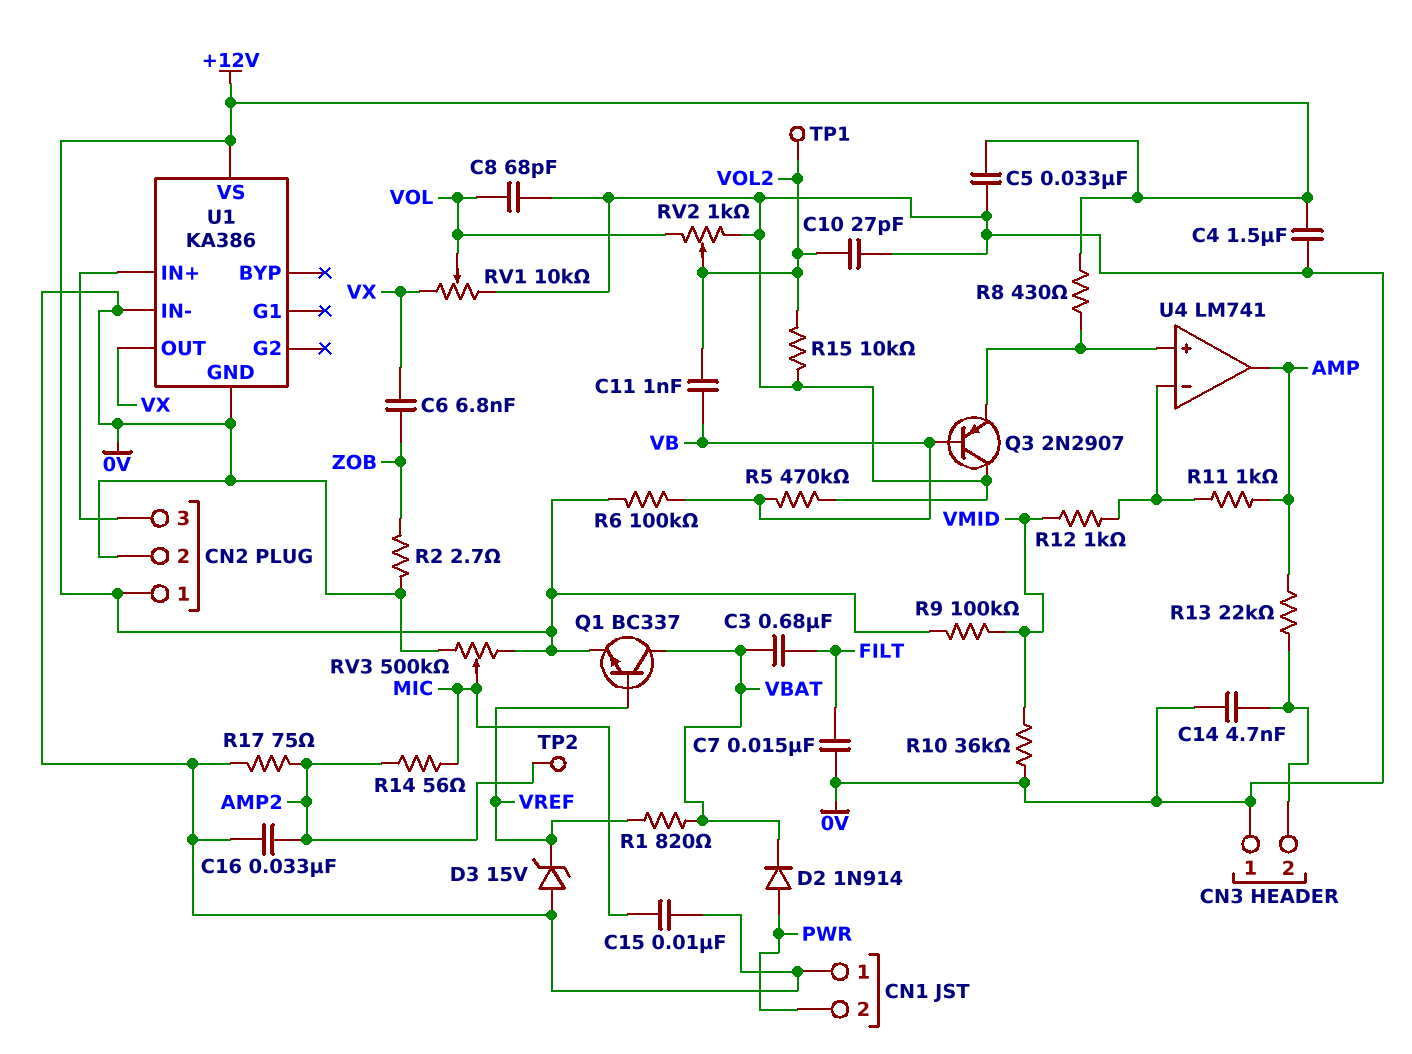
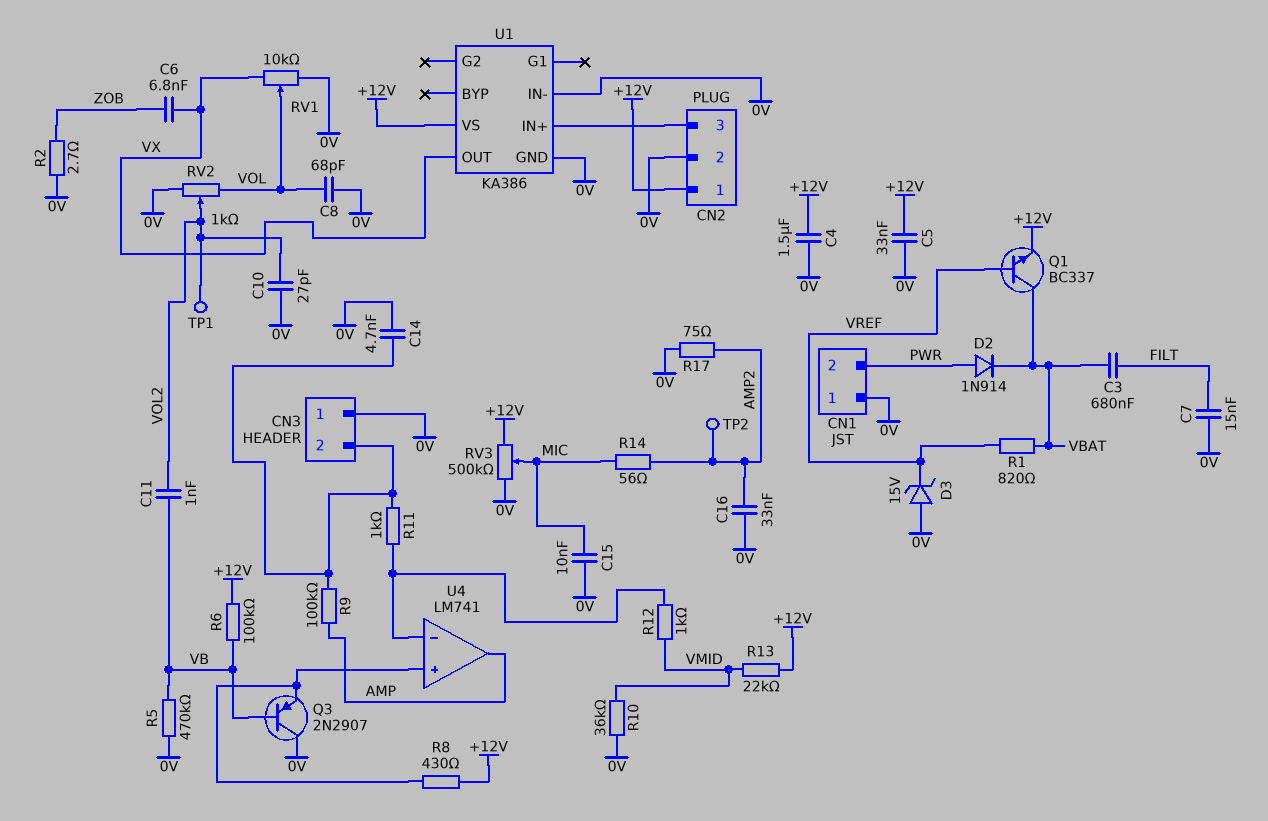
R9: 100k (+12V, VMID) -> 100k (AMP, CN3/2)
R11: 1k (AMP, U4/in-) -> 1k (CN3/2, U4/in-)
R13: 22k (AMP, CN3/2) -> 22k (+12V, VMID)
R15: 10k (0V, VOL2) -> none

